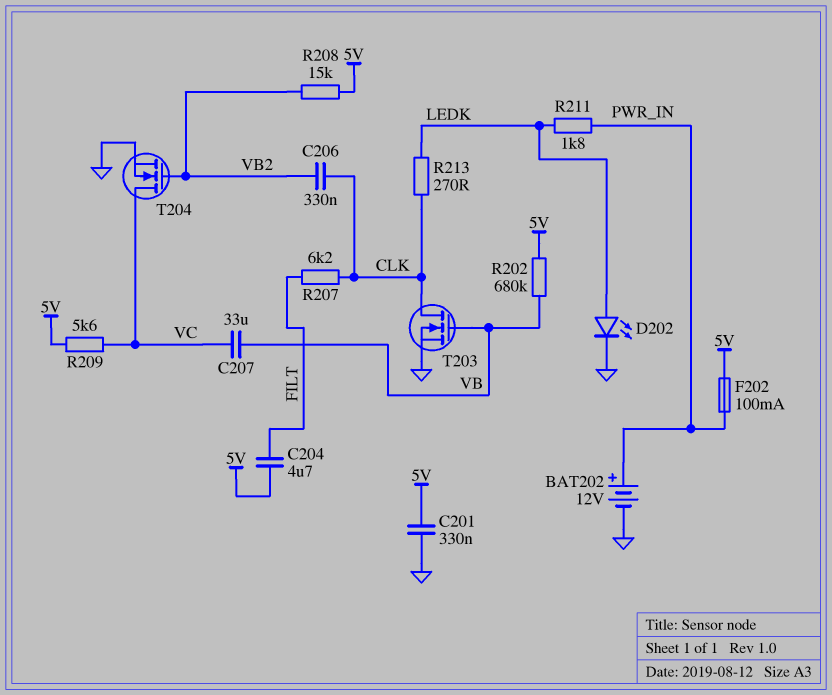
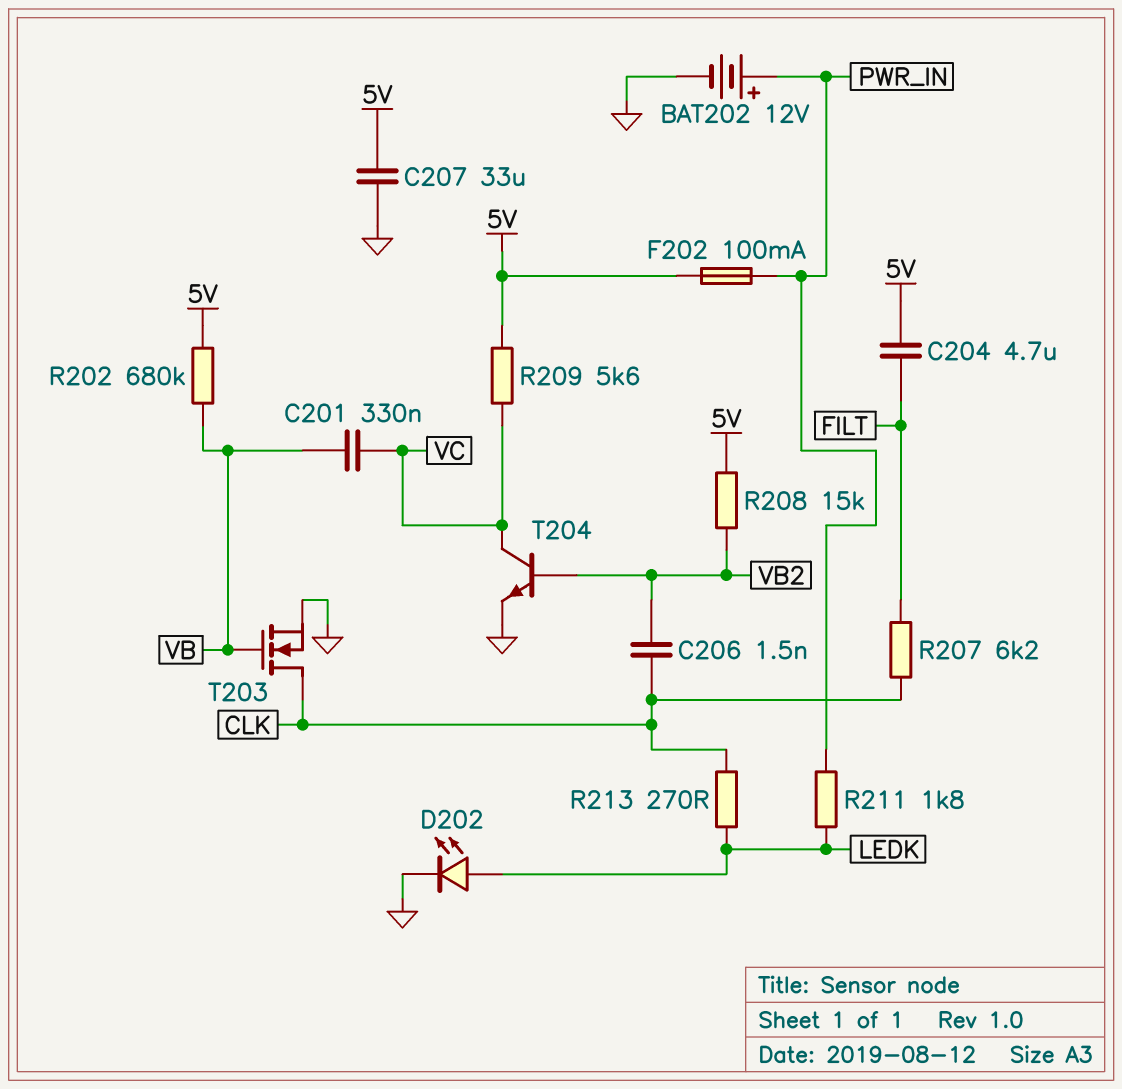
C201: 330nF (5V, GND) -> 330nF (VB, VC)
C206: 330nF (CLK, VB2) -> 1.5nF (CLK, VB2)
C207: 33uF (VB, VC) -> 33uF (5V, GND)
T204: NMOS (G VB2, D VC, S GND) -> NPN (B VB2, C VC, E GND)

